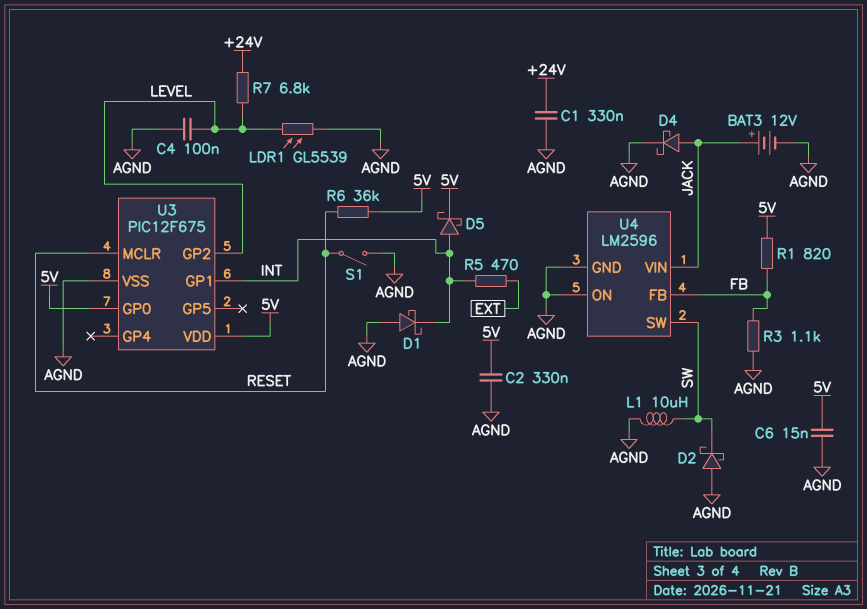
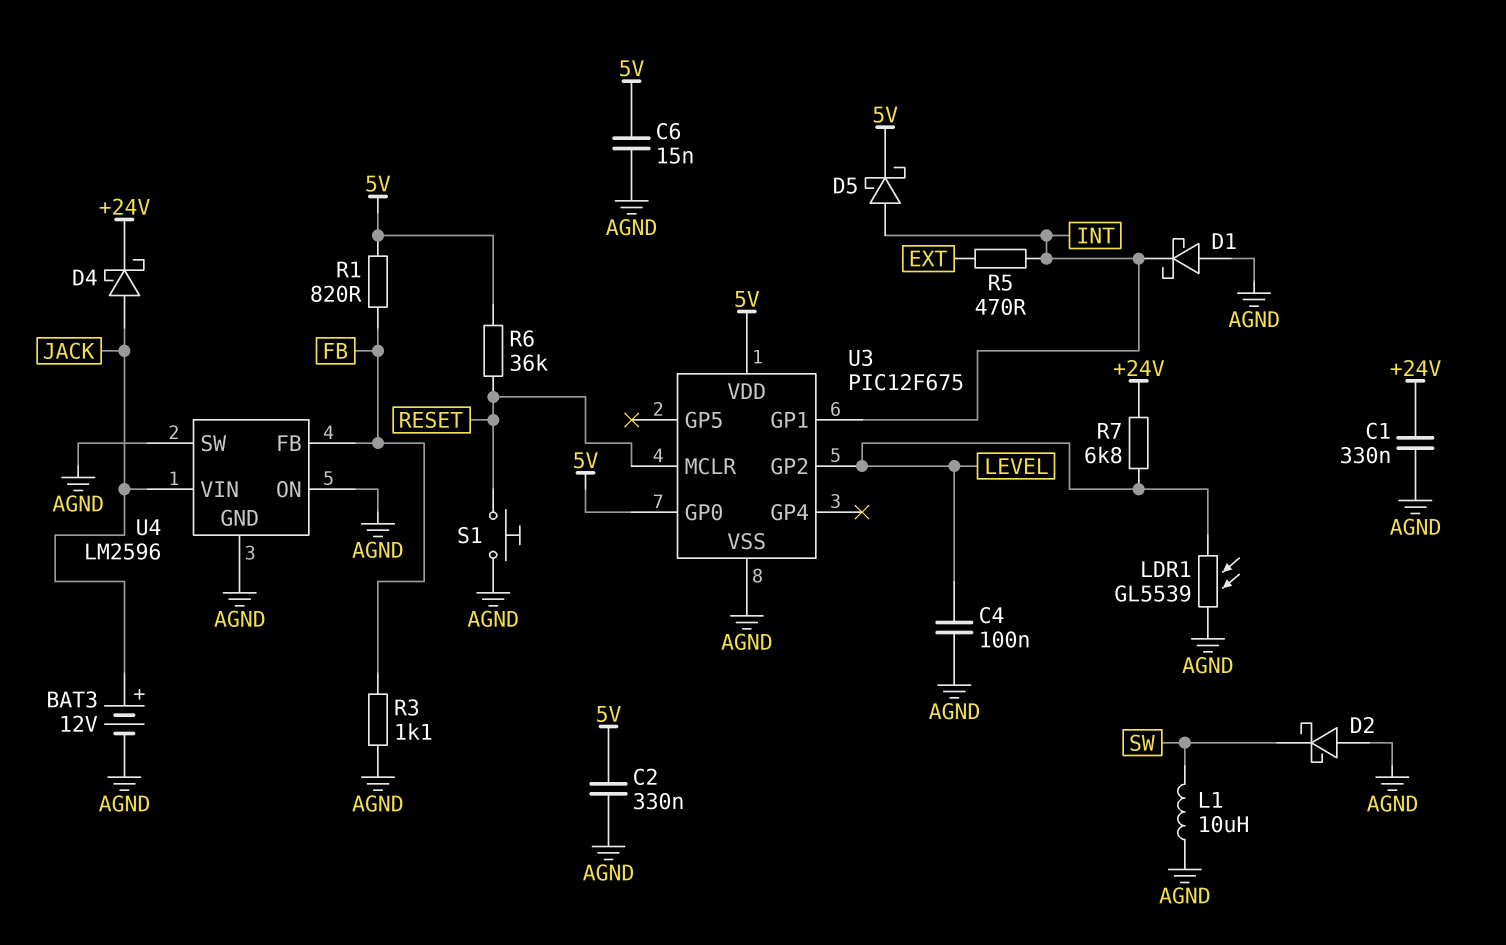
D4: schottky (A JACK, K AGND) -> schottky (A JACK, K +24V)
S1: switch (AGND, RESET) -> button (AGND, RESET)
U4 pin SW: SW -> AGND

